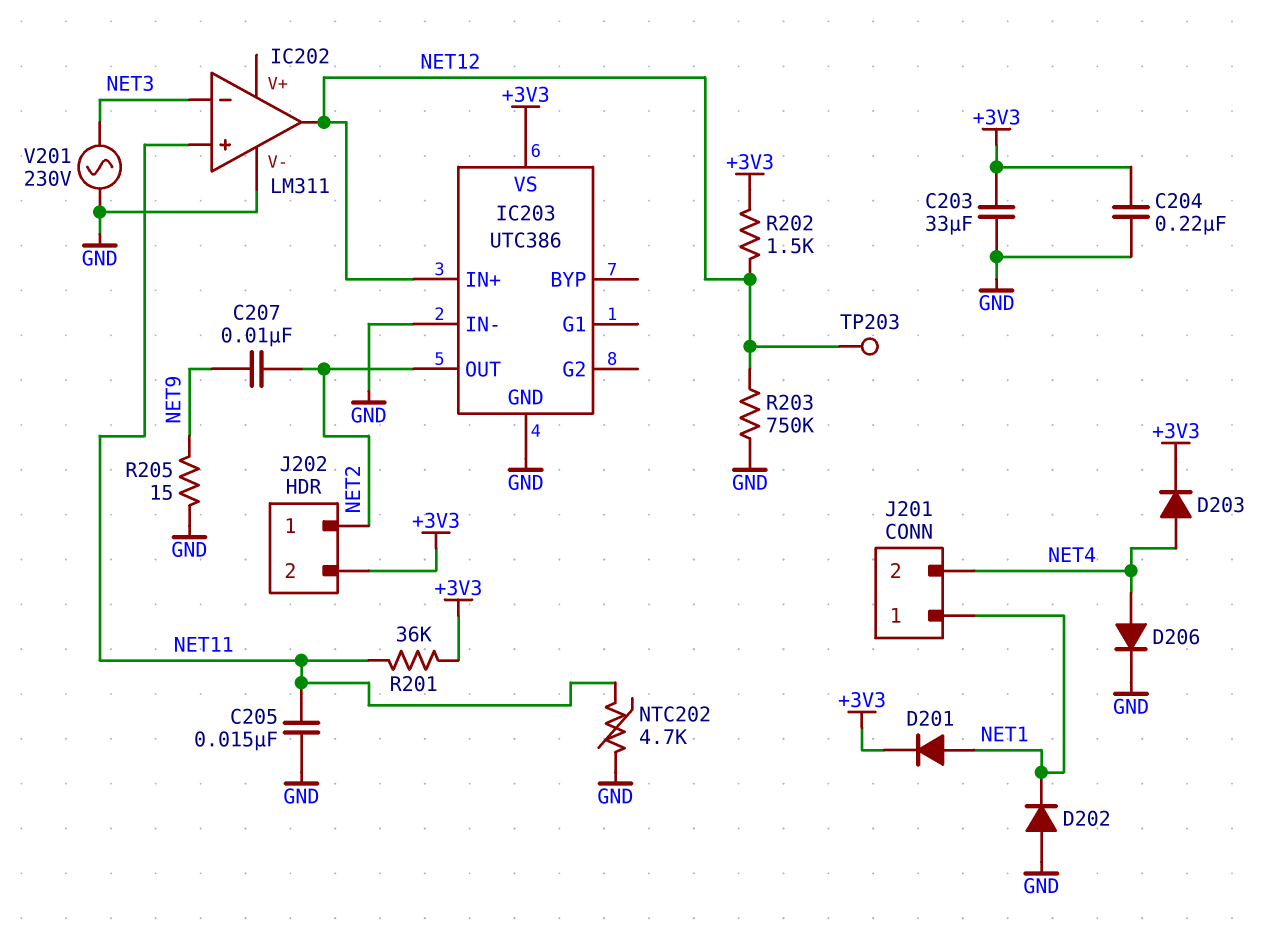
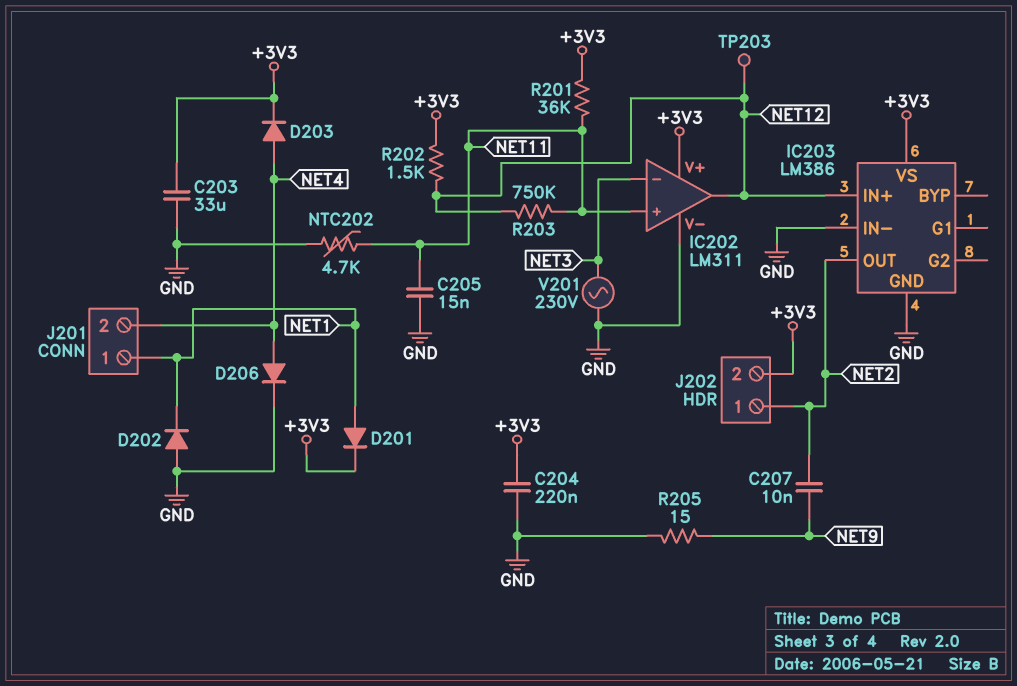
IC202 pin V+: none -> +3V3
IC203: UTC386 -> LM386
R203: 750k (GND, NET12) -> 750k (NET11, NET12)

